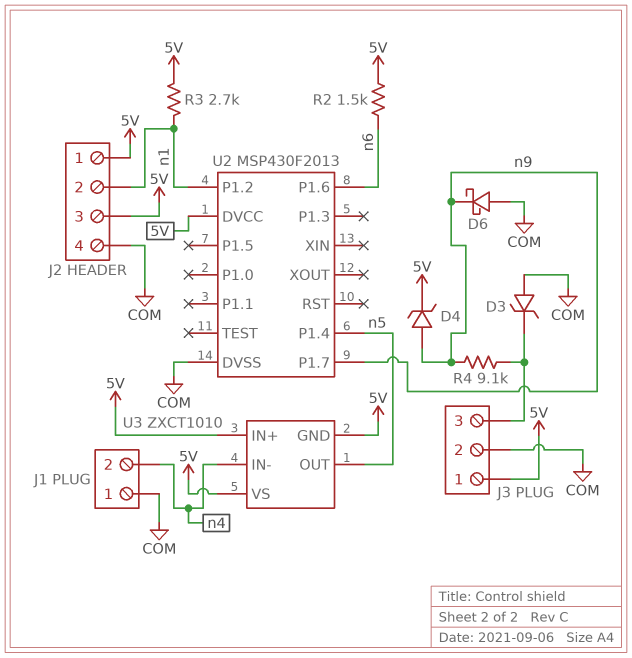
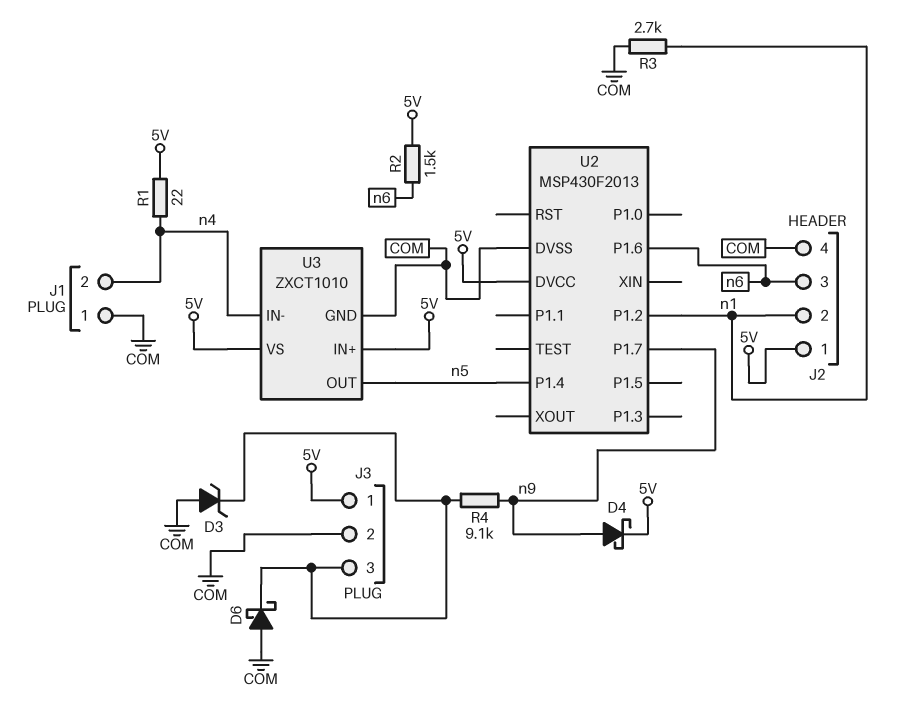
D4: zener (A n9, K 5V) -> schottky (A n9, K 5V)
D6: schottky (A COM, K n9) -> schottky (A COM, K J3/3)
J2 pin 3: 5V -> n6
R1: none -> 22 (5V, n4)
R3: 2.7k (5V, n1) -> 2.7k (COM, n1)
U3 pin GND: 5V -> COM

